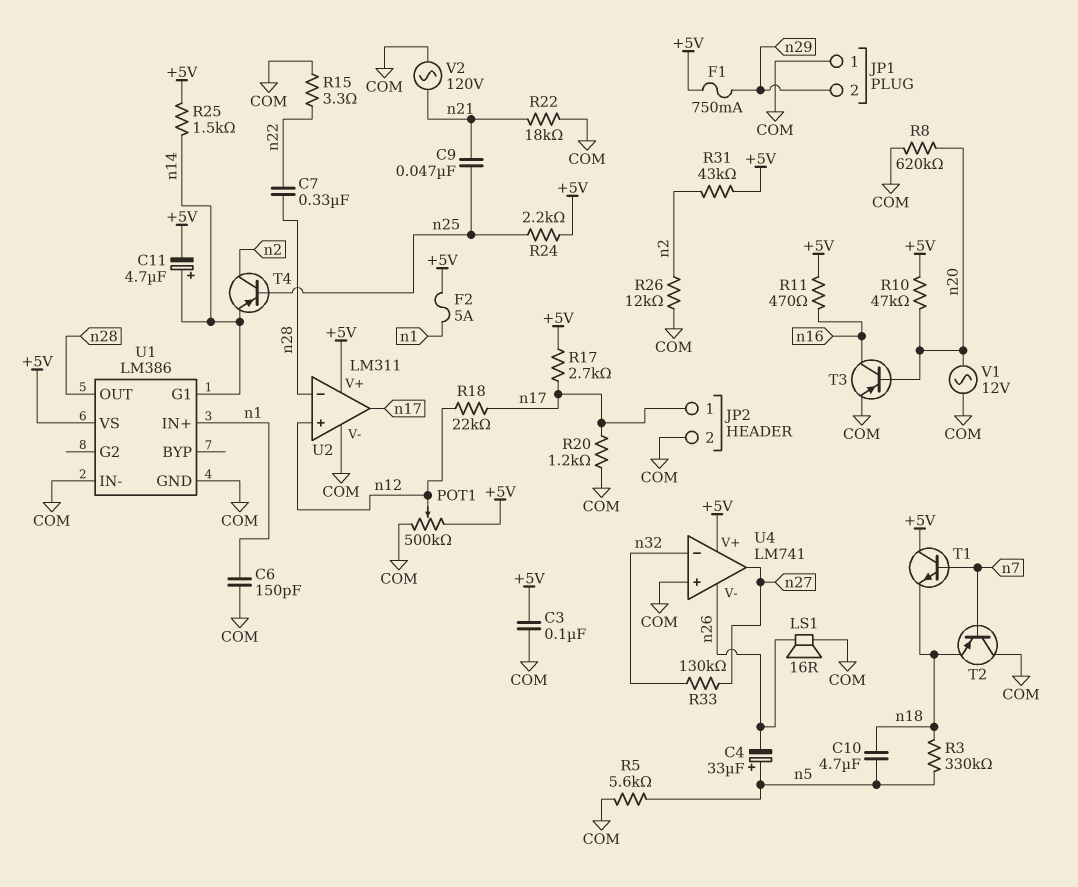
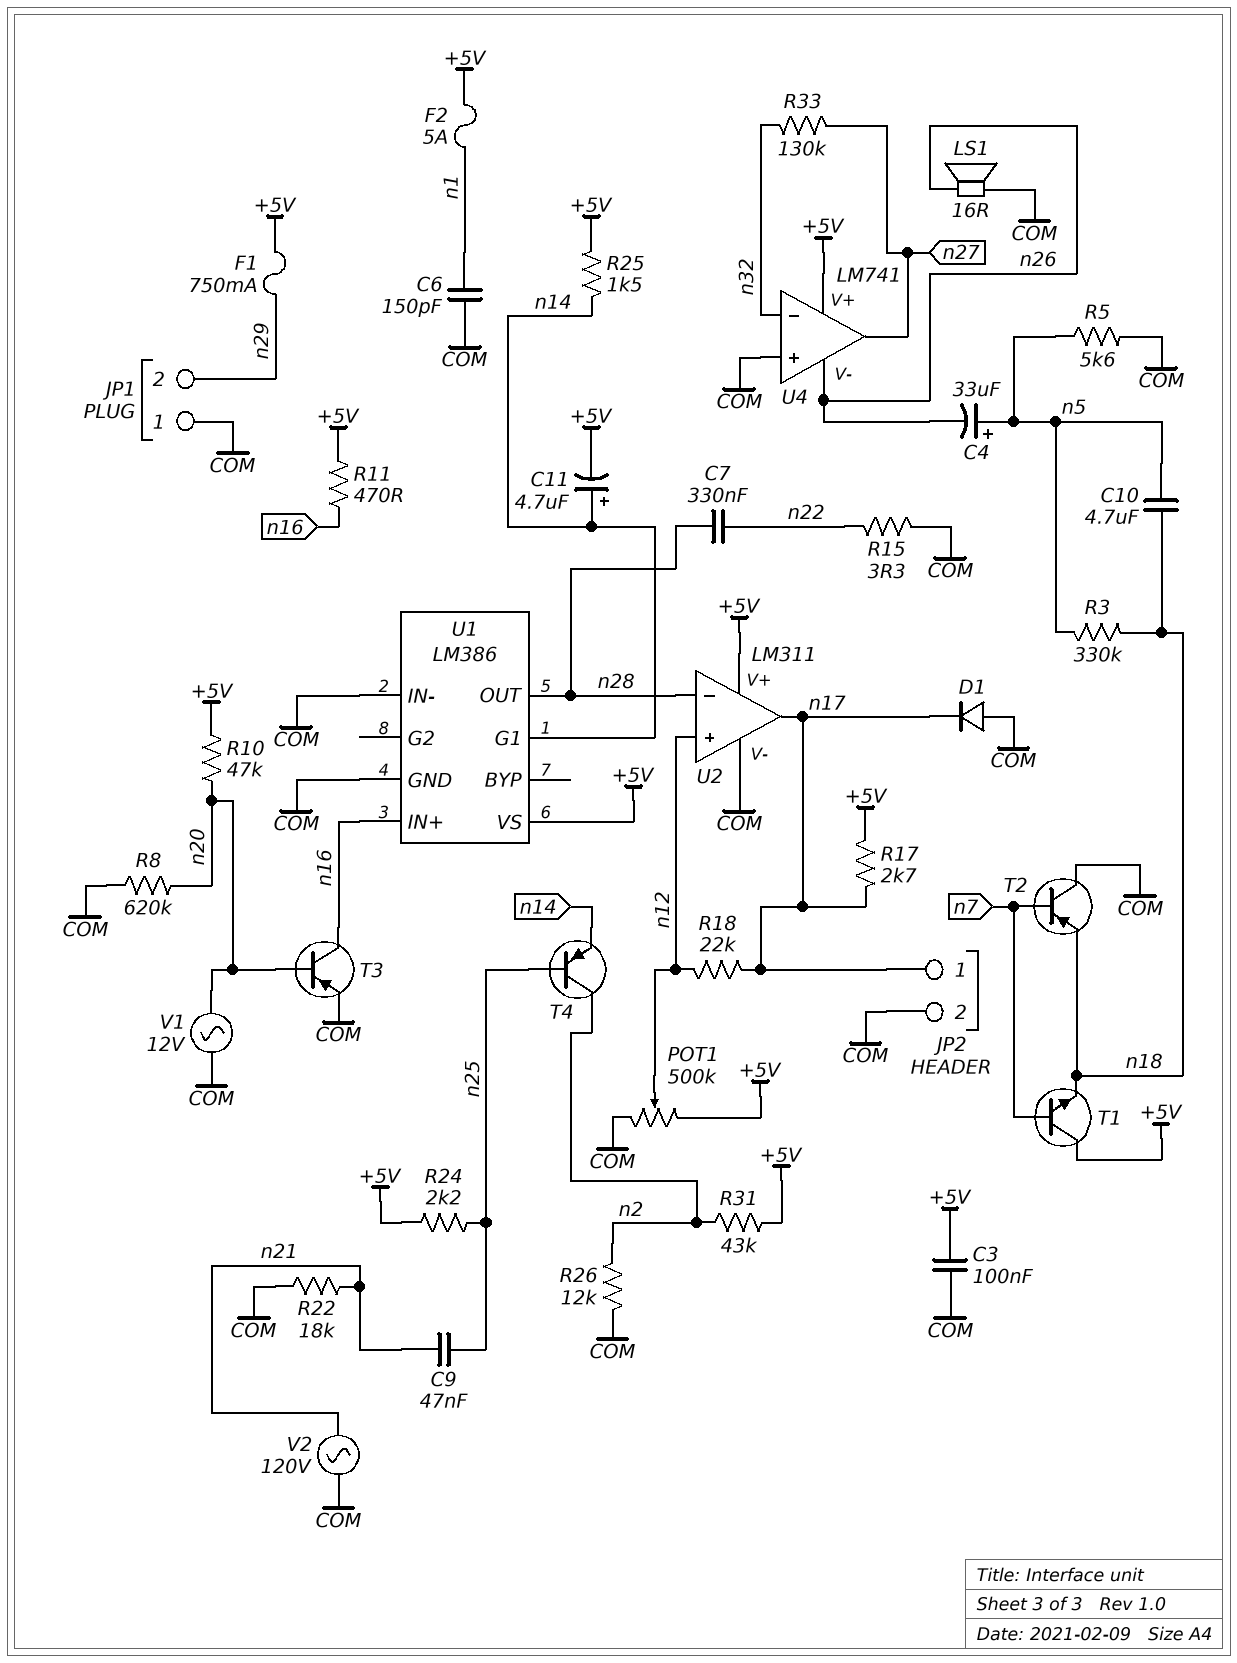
D1: none -> diode (A COM, K n17)
R20: 1.2k (COM, n17) -> none
U1 pin IN+: n1 -> n16

